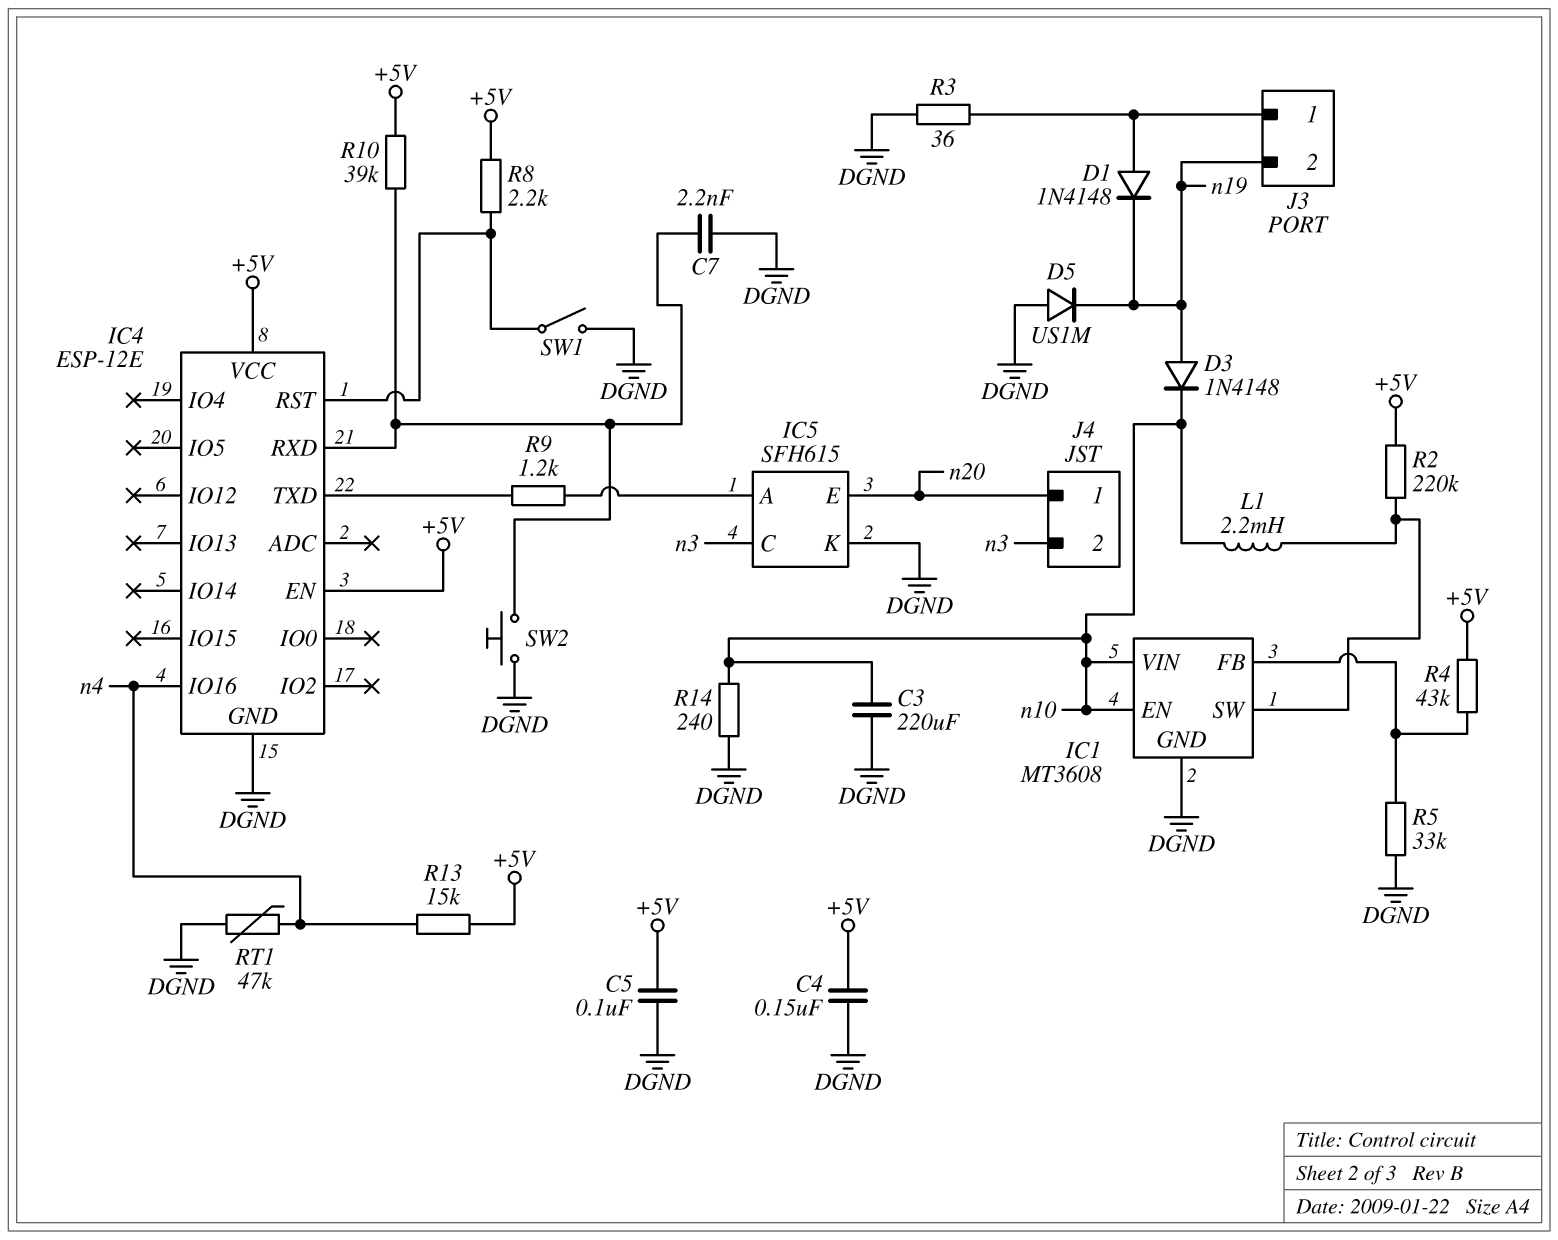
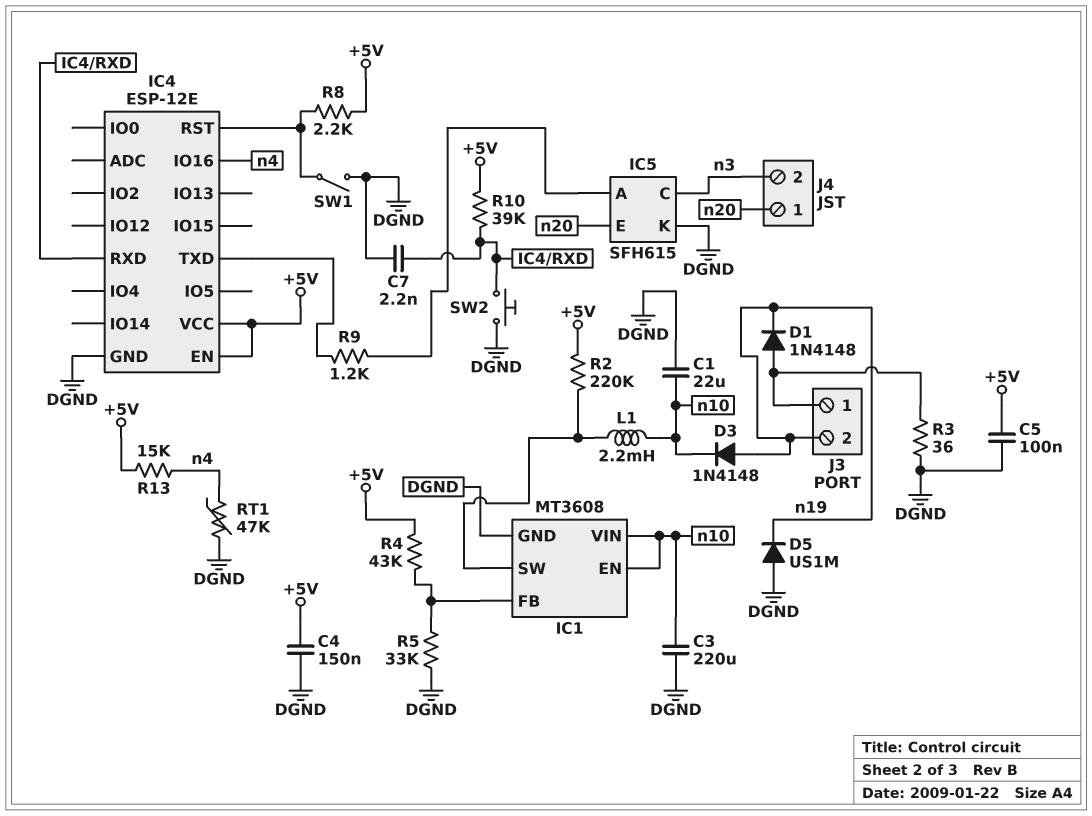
C1: none -> 22uF (DGND, n10)
R14: 240 (DGND, n10) -> none

